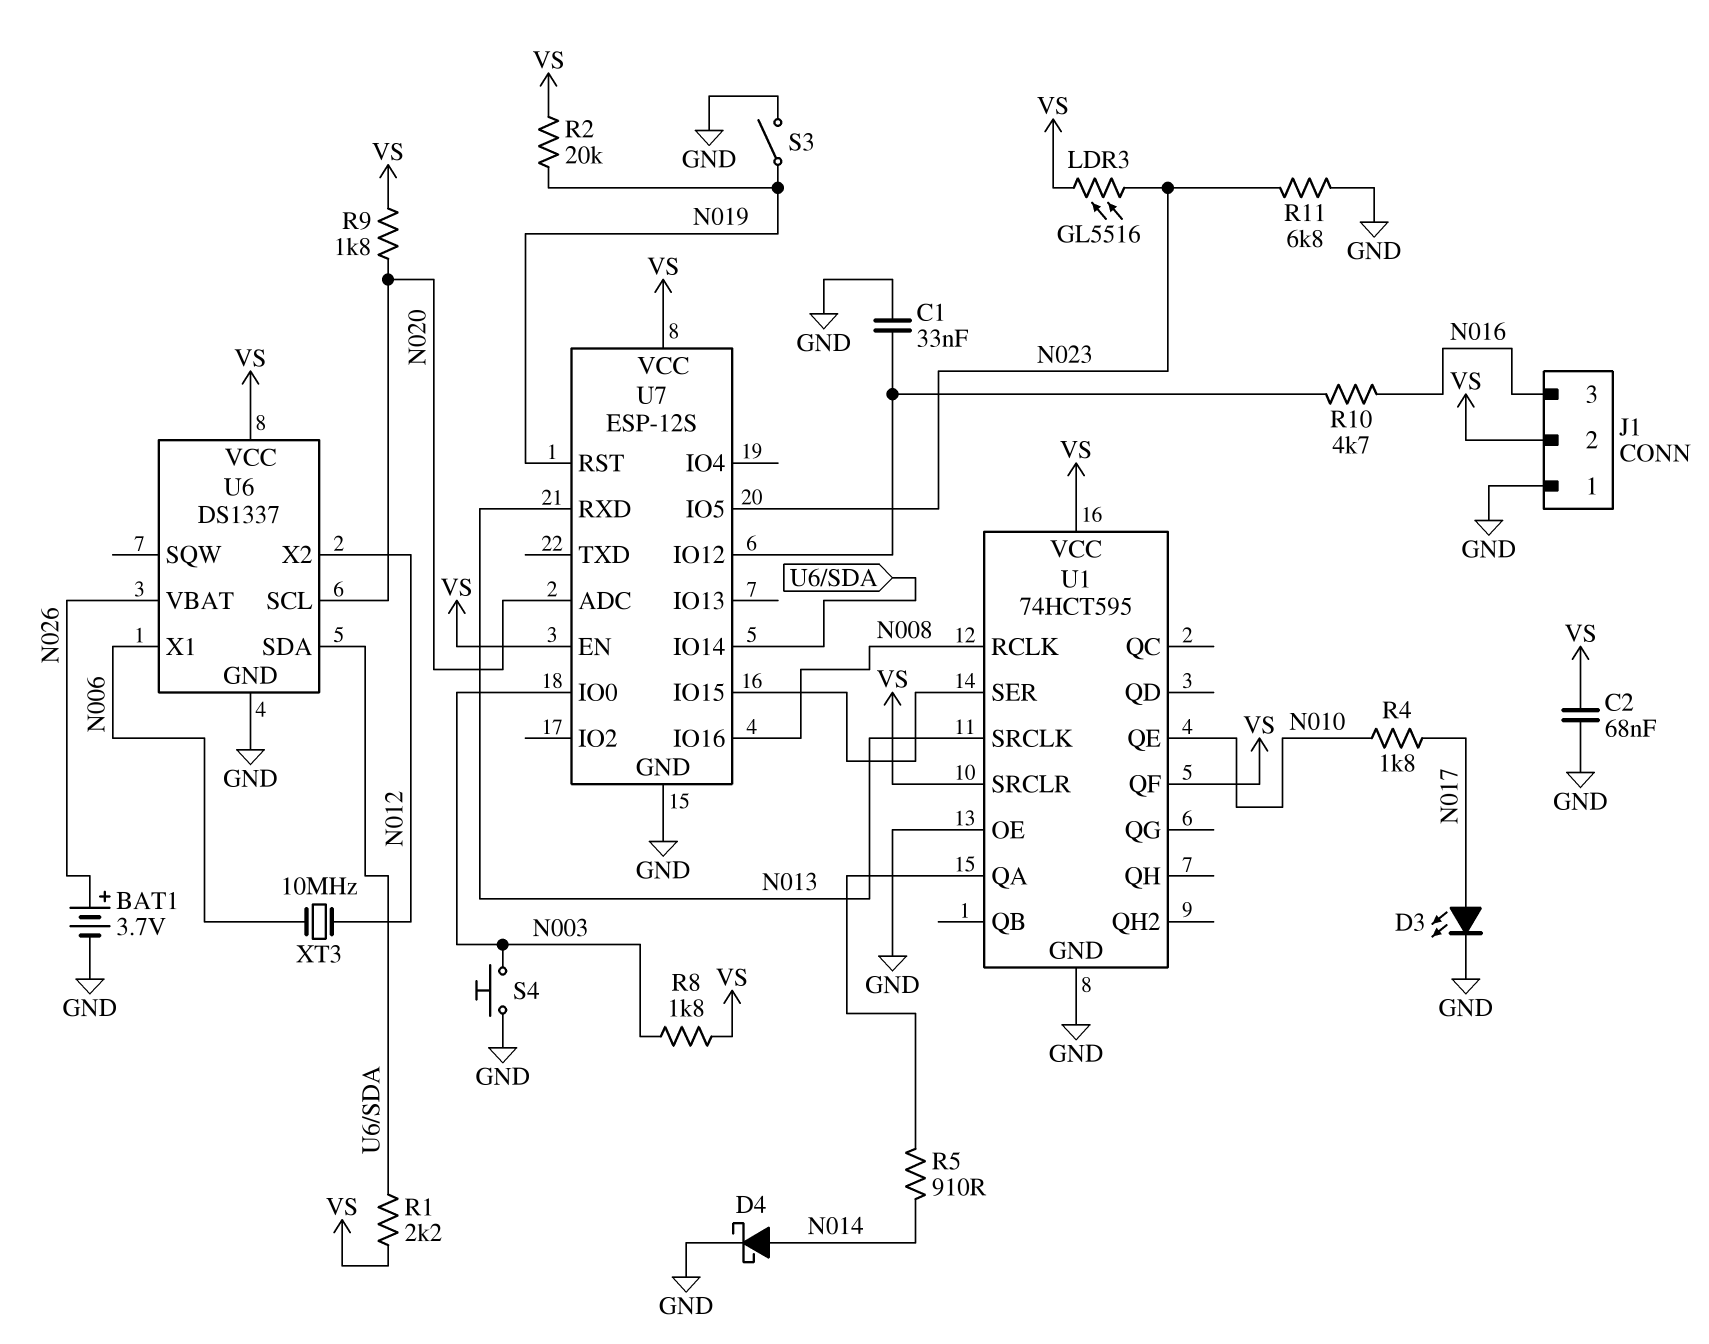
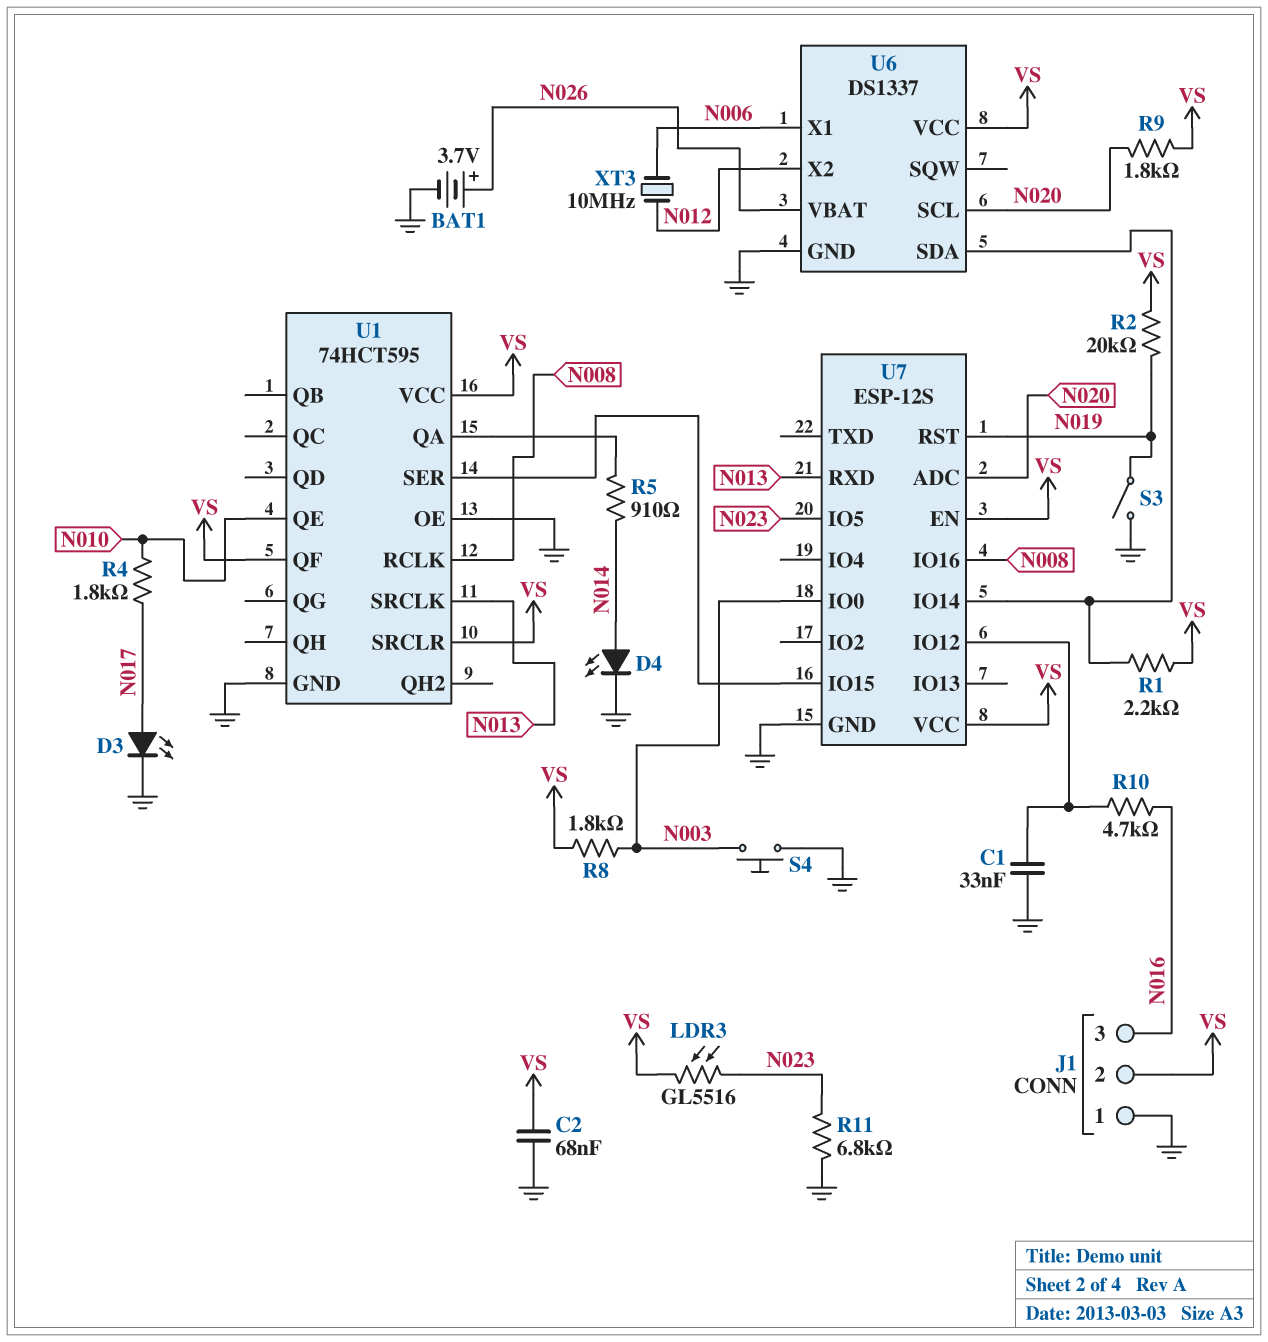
D4: schottky (A N014, K GND) -> LED (A N014, K GND)

